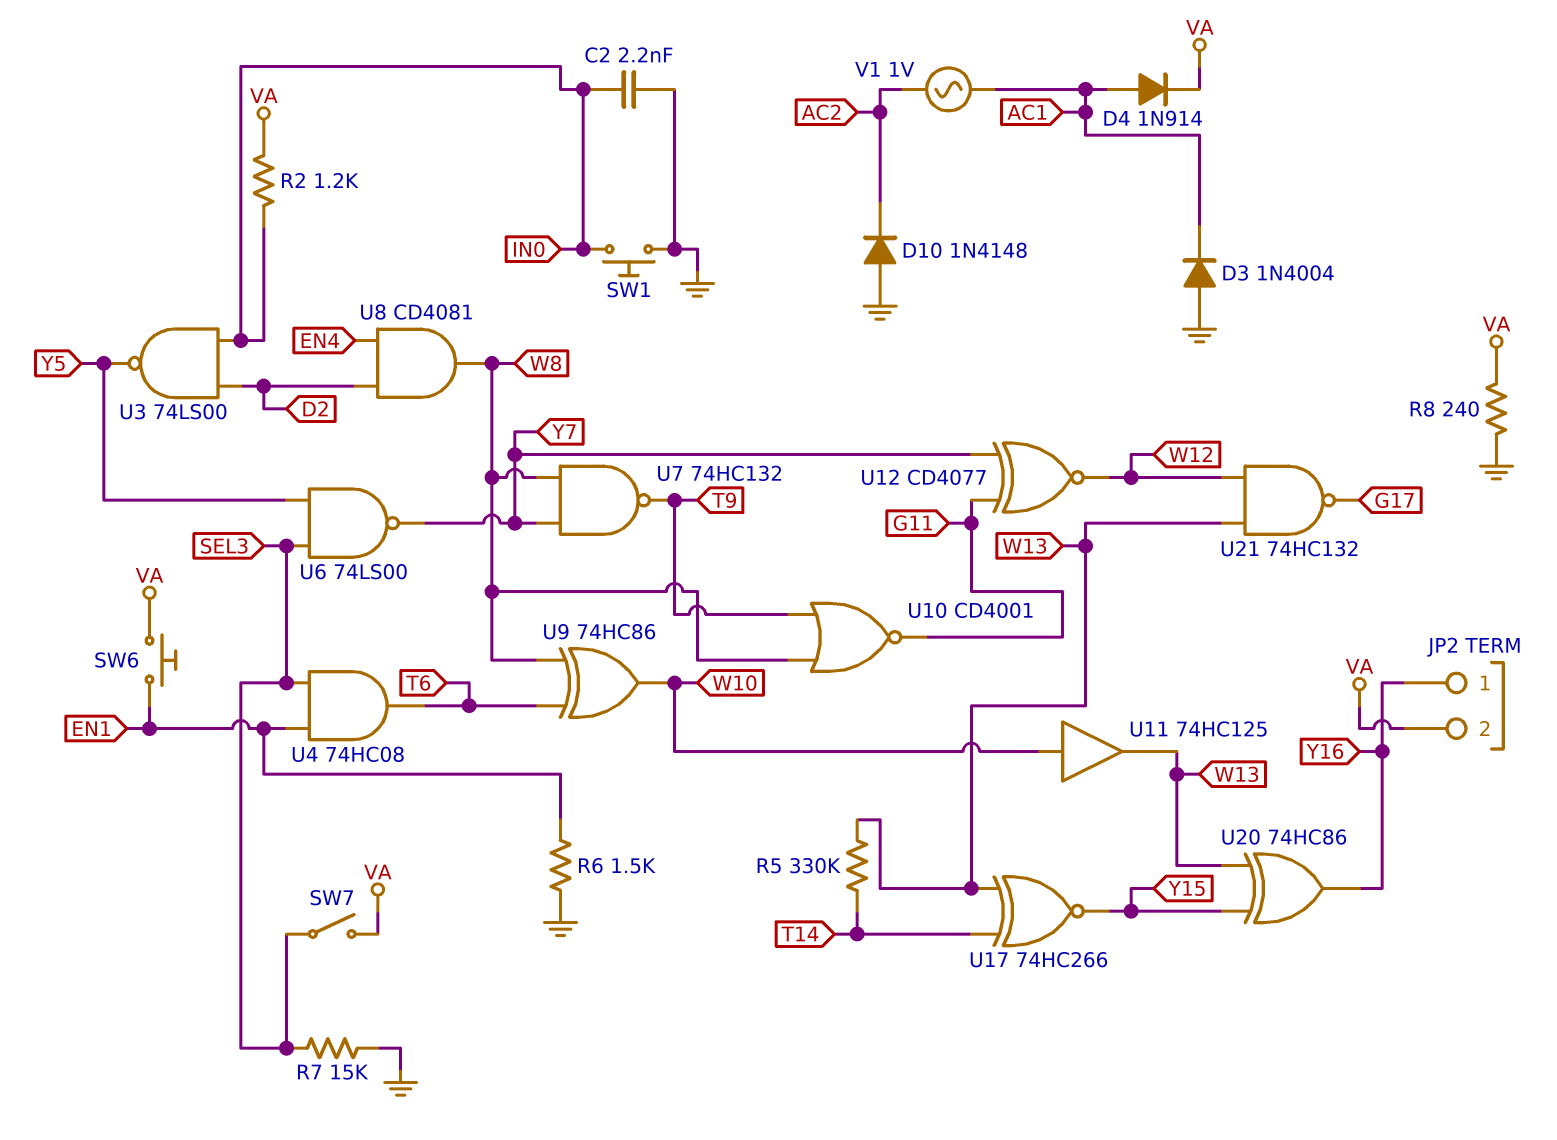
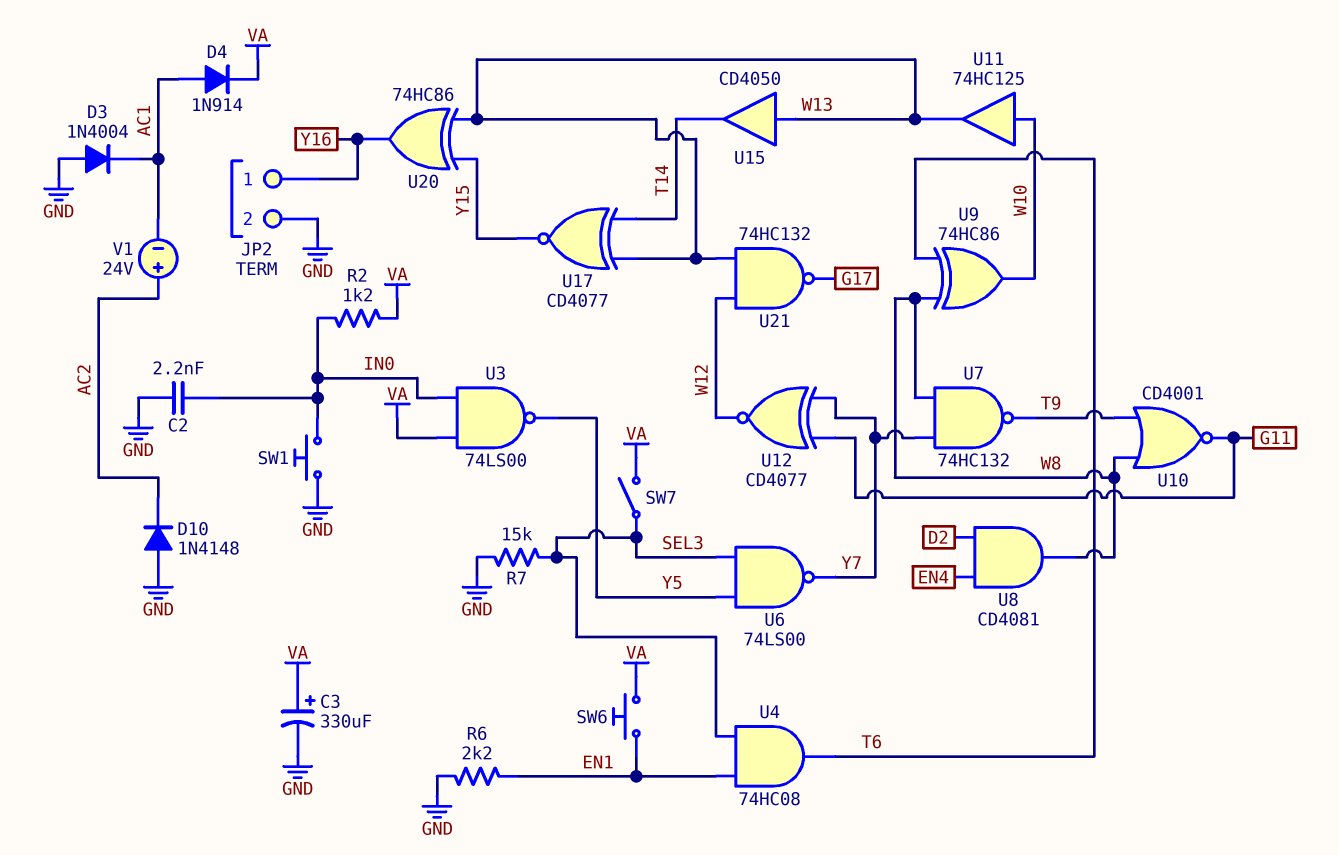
C3: none -> 330uF (plus VA, minus GND)
JP2 pin 2: VA -> GND
R5: 330k (T14, W13) -> none
R6: 1.5k (EN1, GND) -> 2.2k (EN1, GND)
R8: 240 (GND, VA) -> none
U3: NAND 74LS00 (in D2, in IN0, out Y5) -> NAND 74LS00 (in IN0, in VA, out Y5)
U15: none -> buffer CD4050 (in W13, out T14)
U17: XNOR 74HC266 (in T14, in W13, out Y15) -> XNOR CD4077 (in T14, in W13, out Y15)
V1: AC 1V (AC1, AC2) -> 24V (plus AC2, minus AC1)

